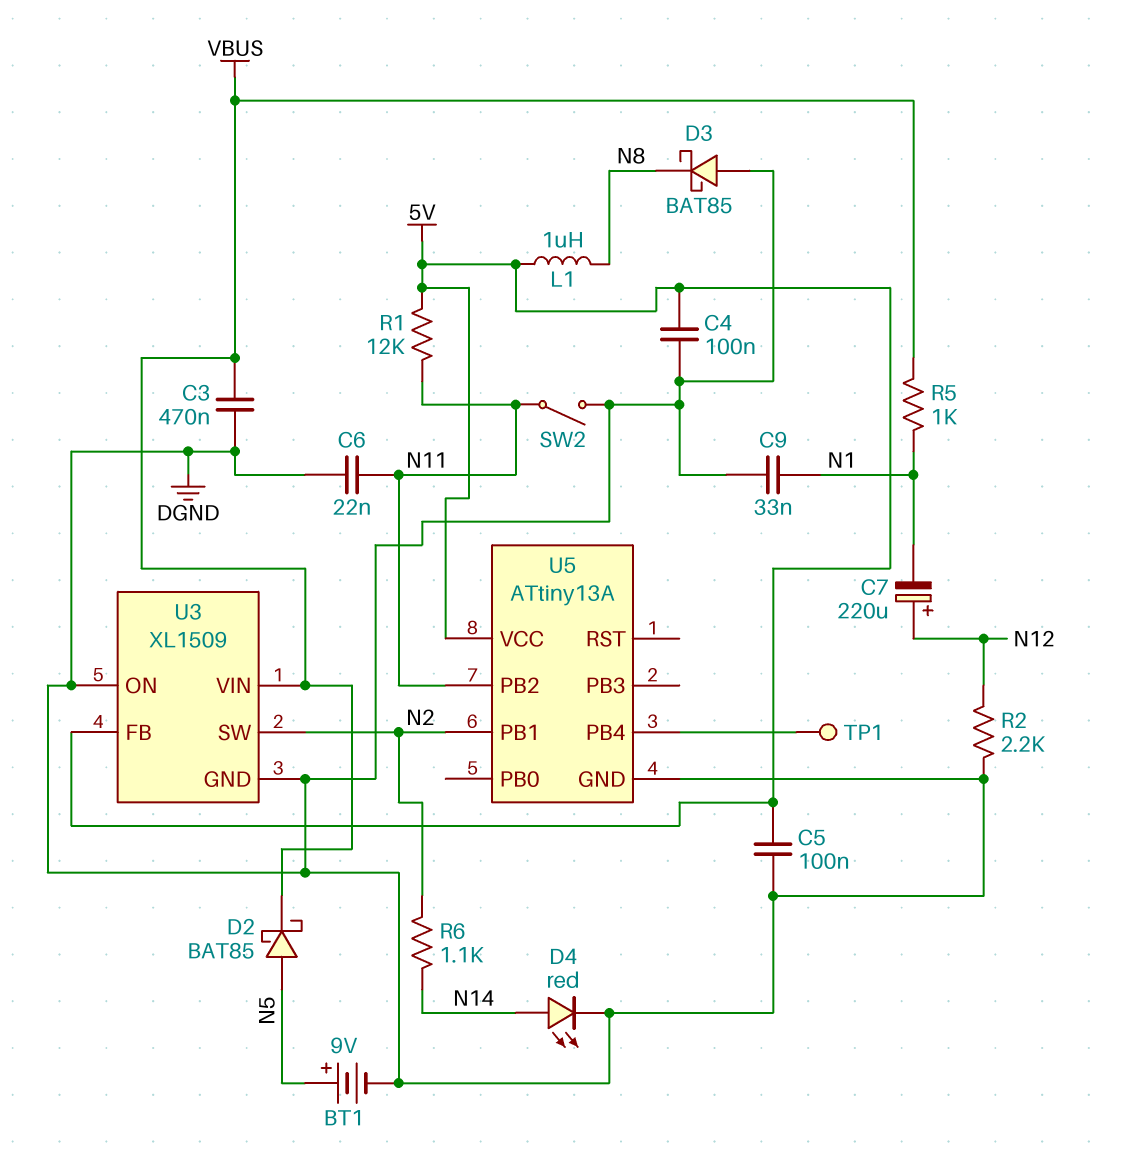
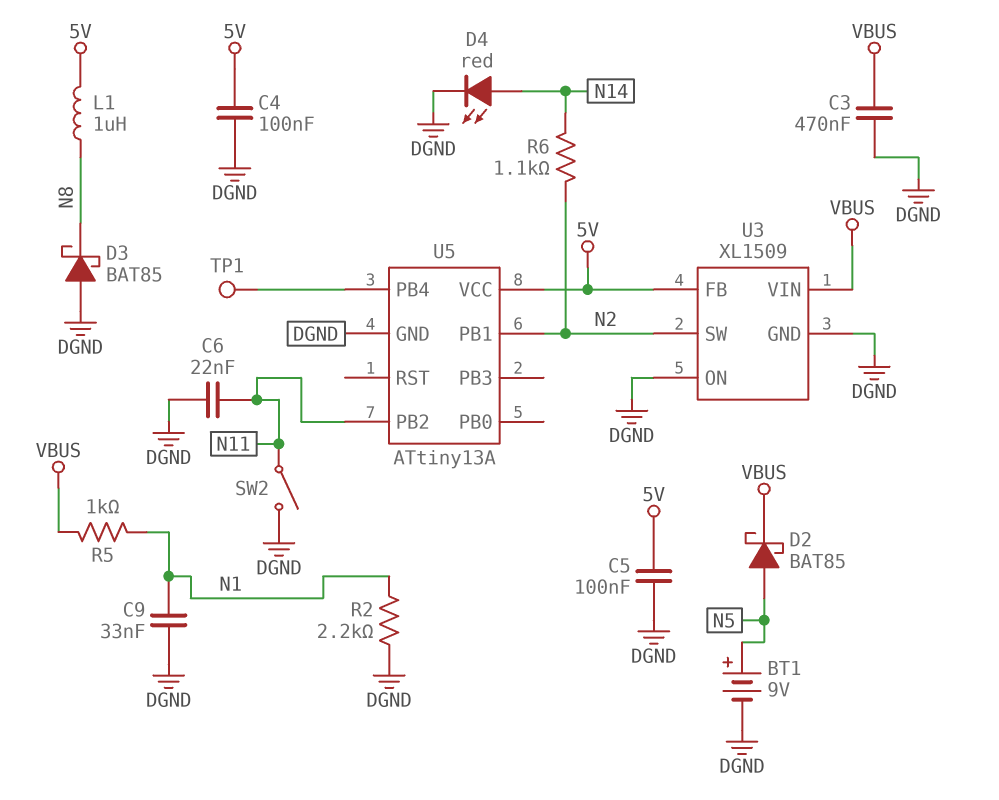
C7: 220uF (plus N12, minus N1) -> none
R1: 12k (5V, N11) -> none
R2: 2.2k (DGND, N12) -> 2.2k (DGND, N1)

